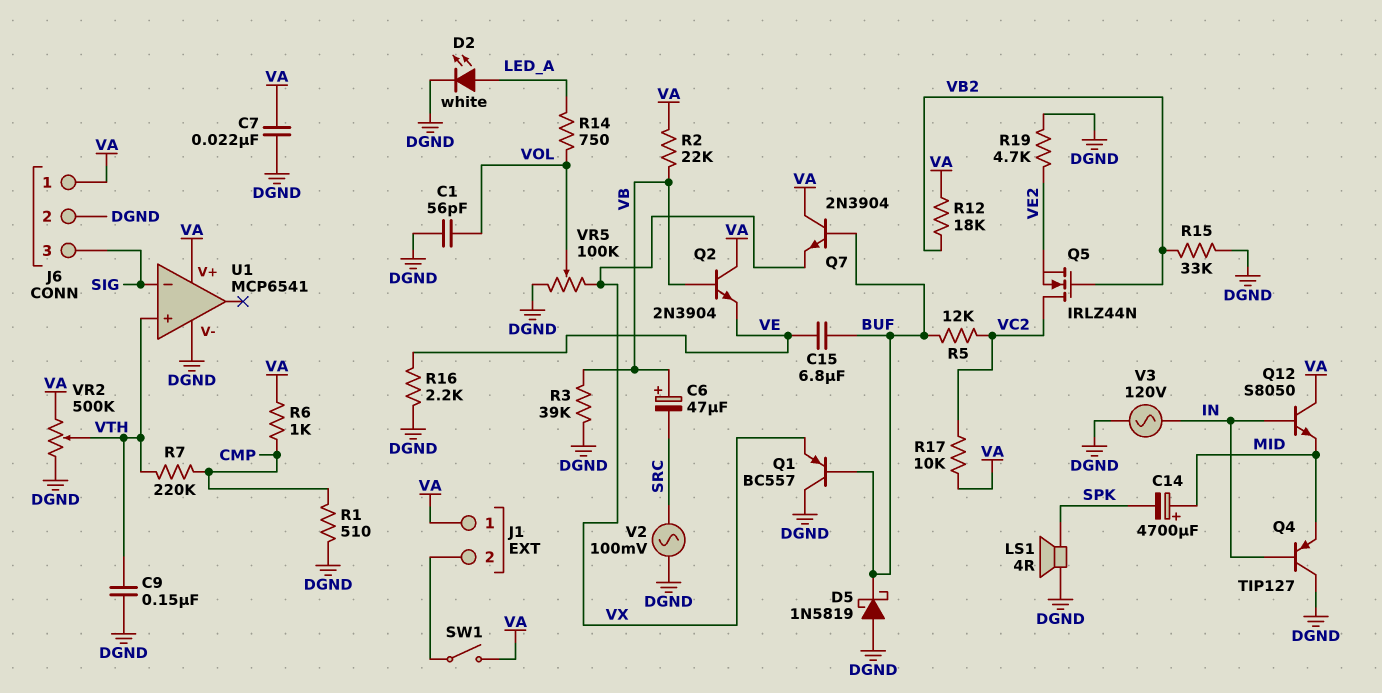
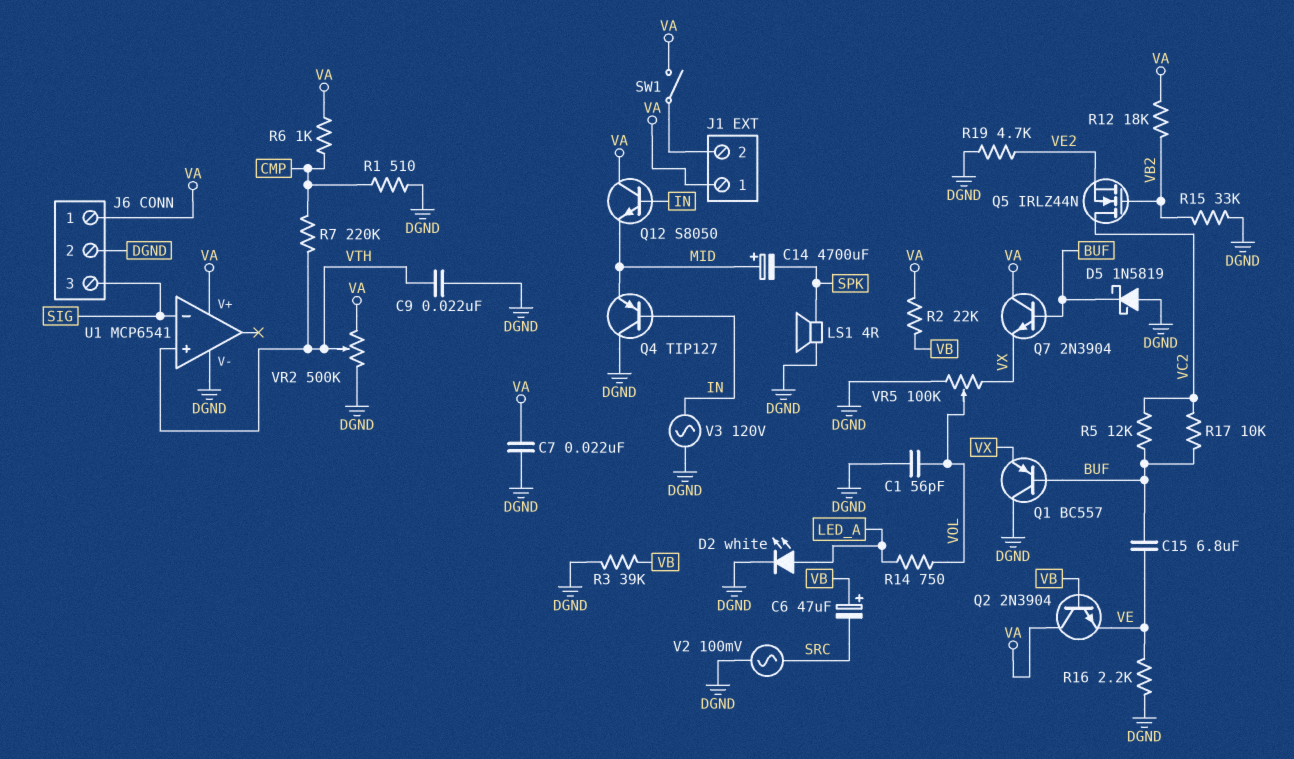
C9: 150nF (DGND, VTH) -> 22nF (DGND, VTH)
R17: 10k (VA, VC2) -> 10k (BUF, VC2)

